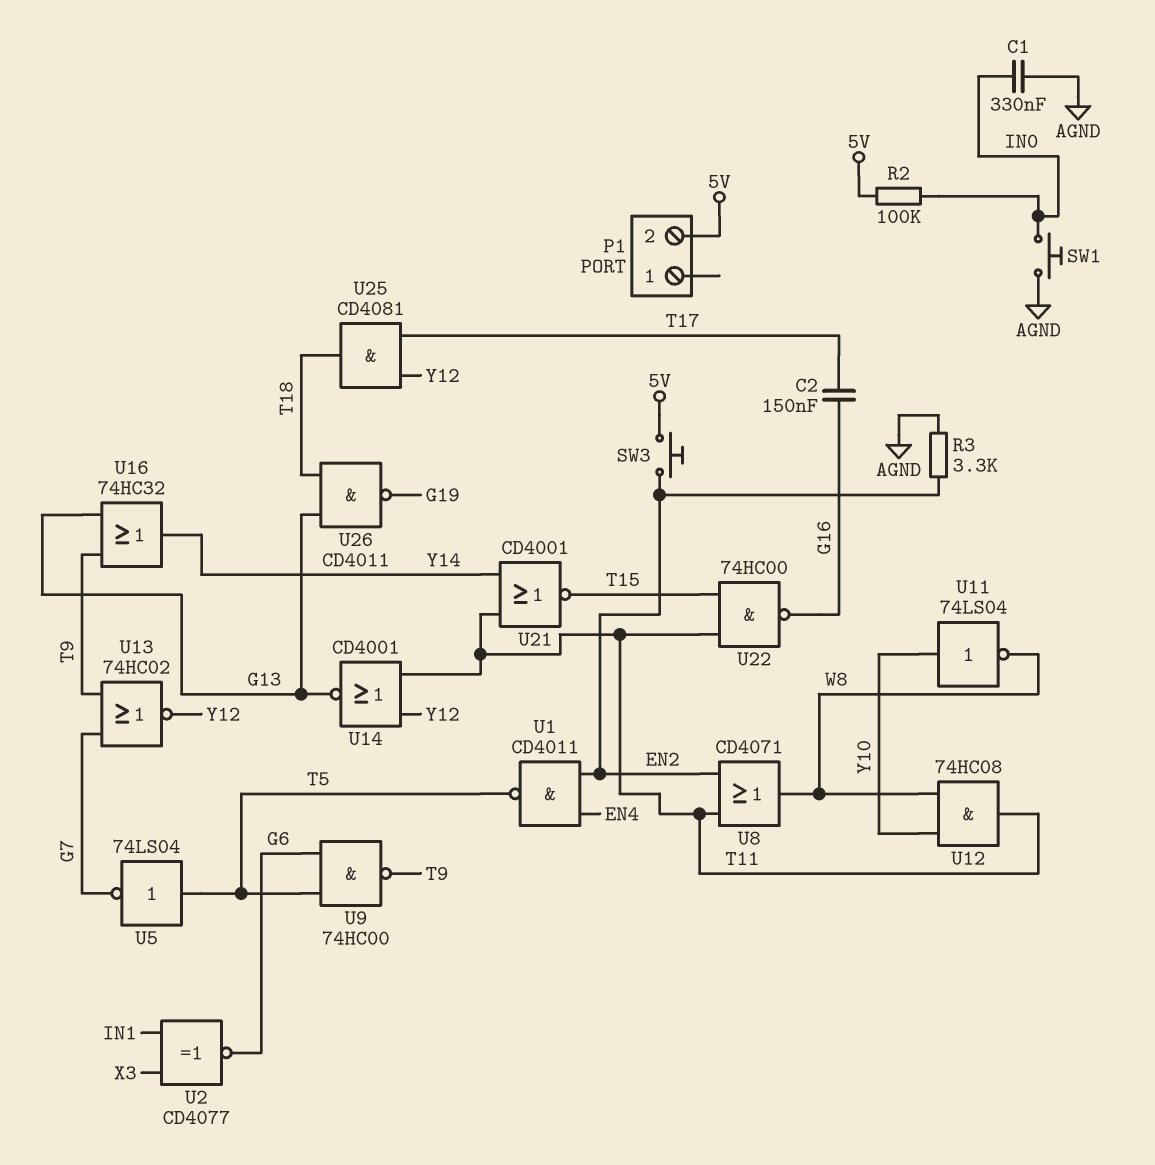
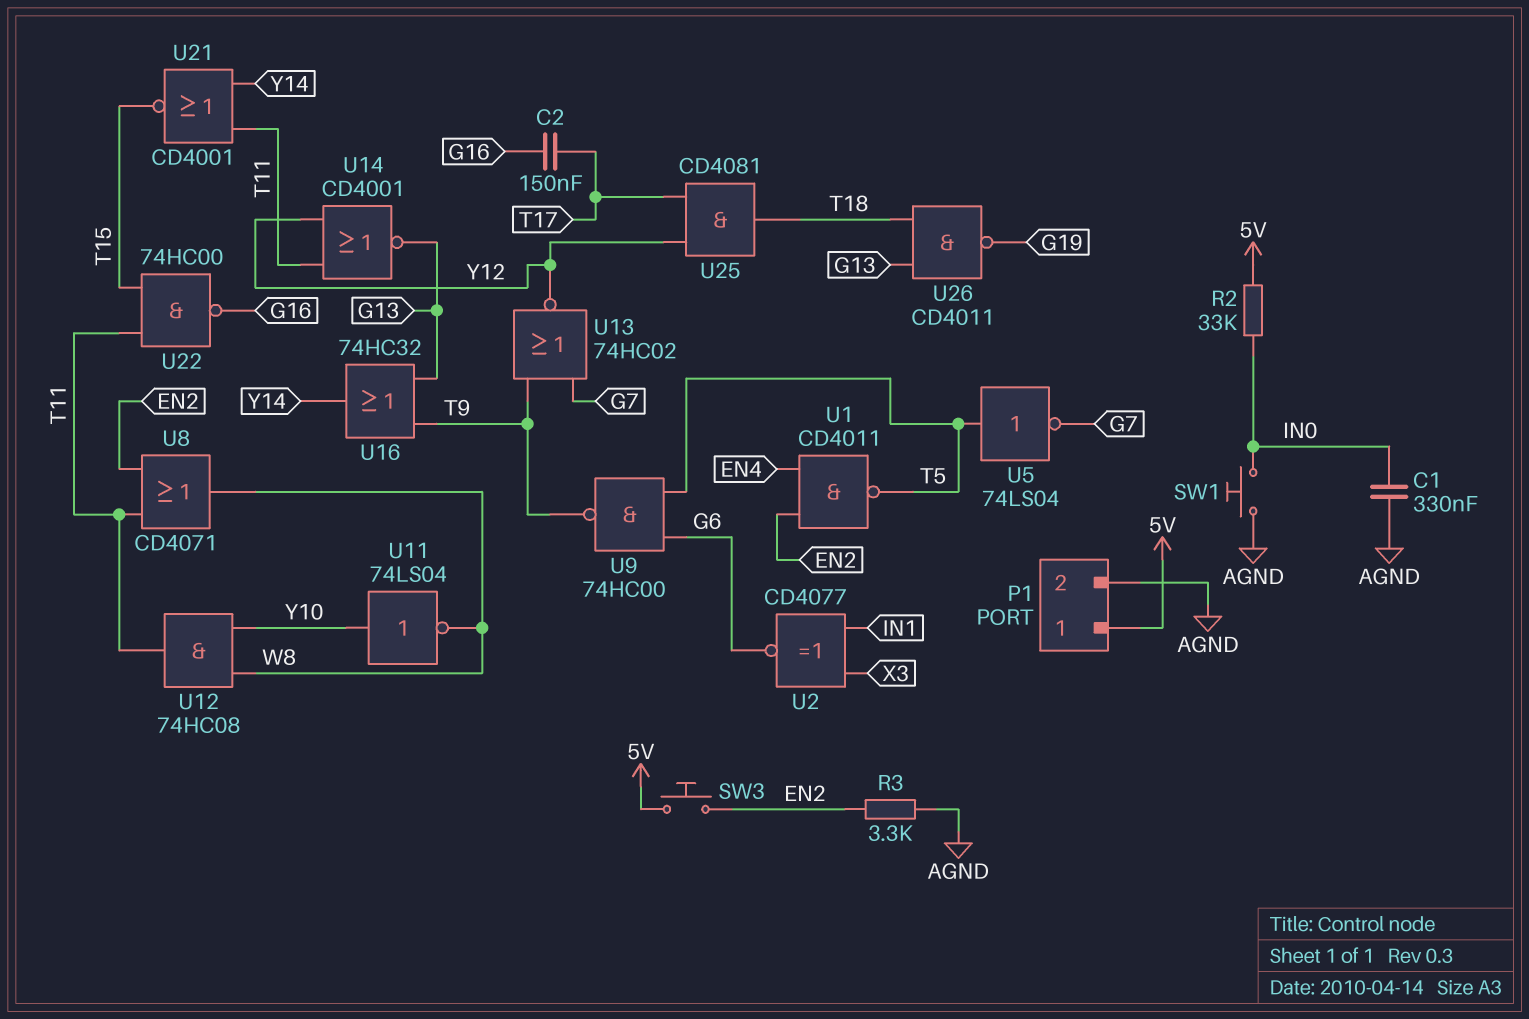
P1 pin 1: none -> 5V
P1 pin 2: 5V -> AGND
R2: 100k (5V, IN0) -> 33k (5V, IN0)

